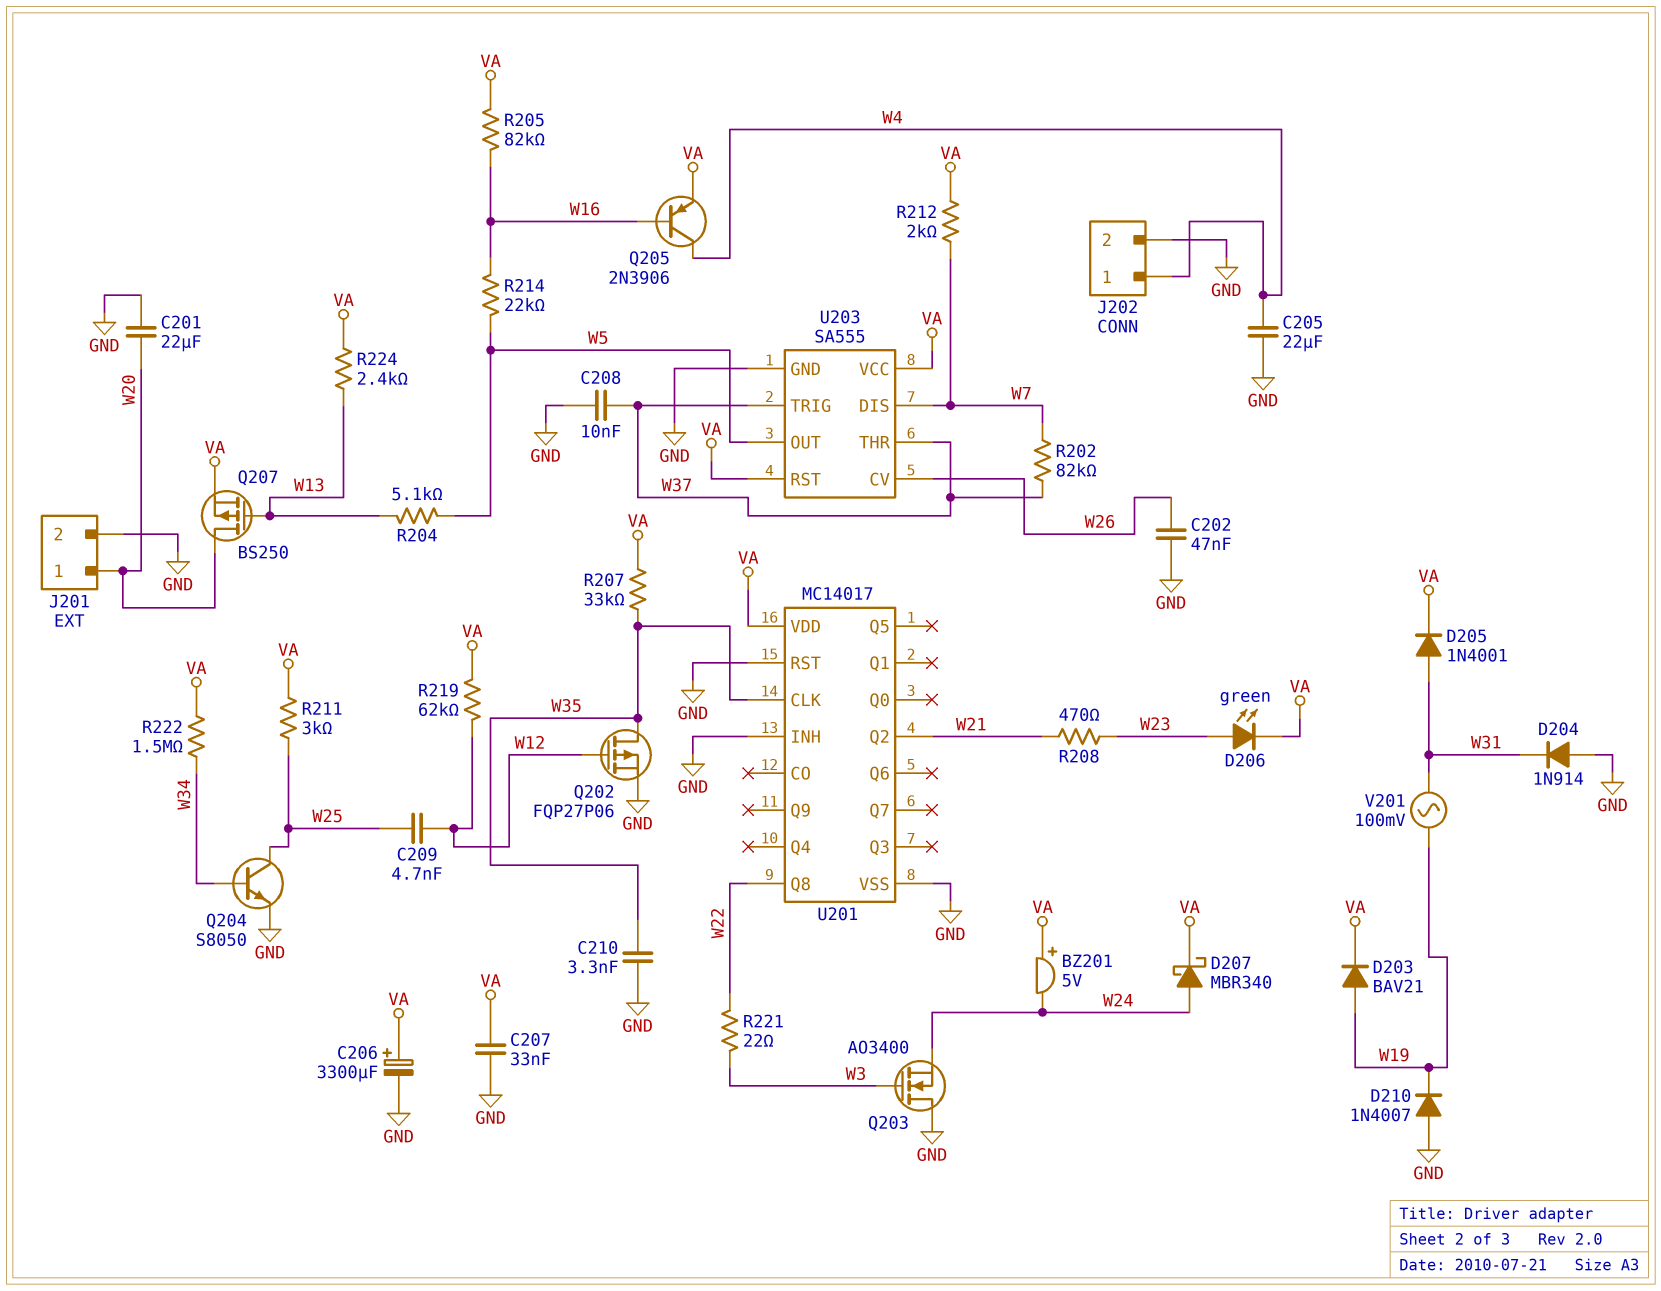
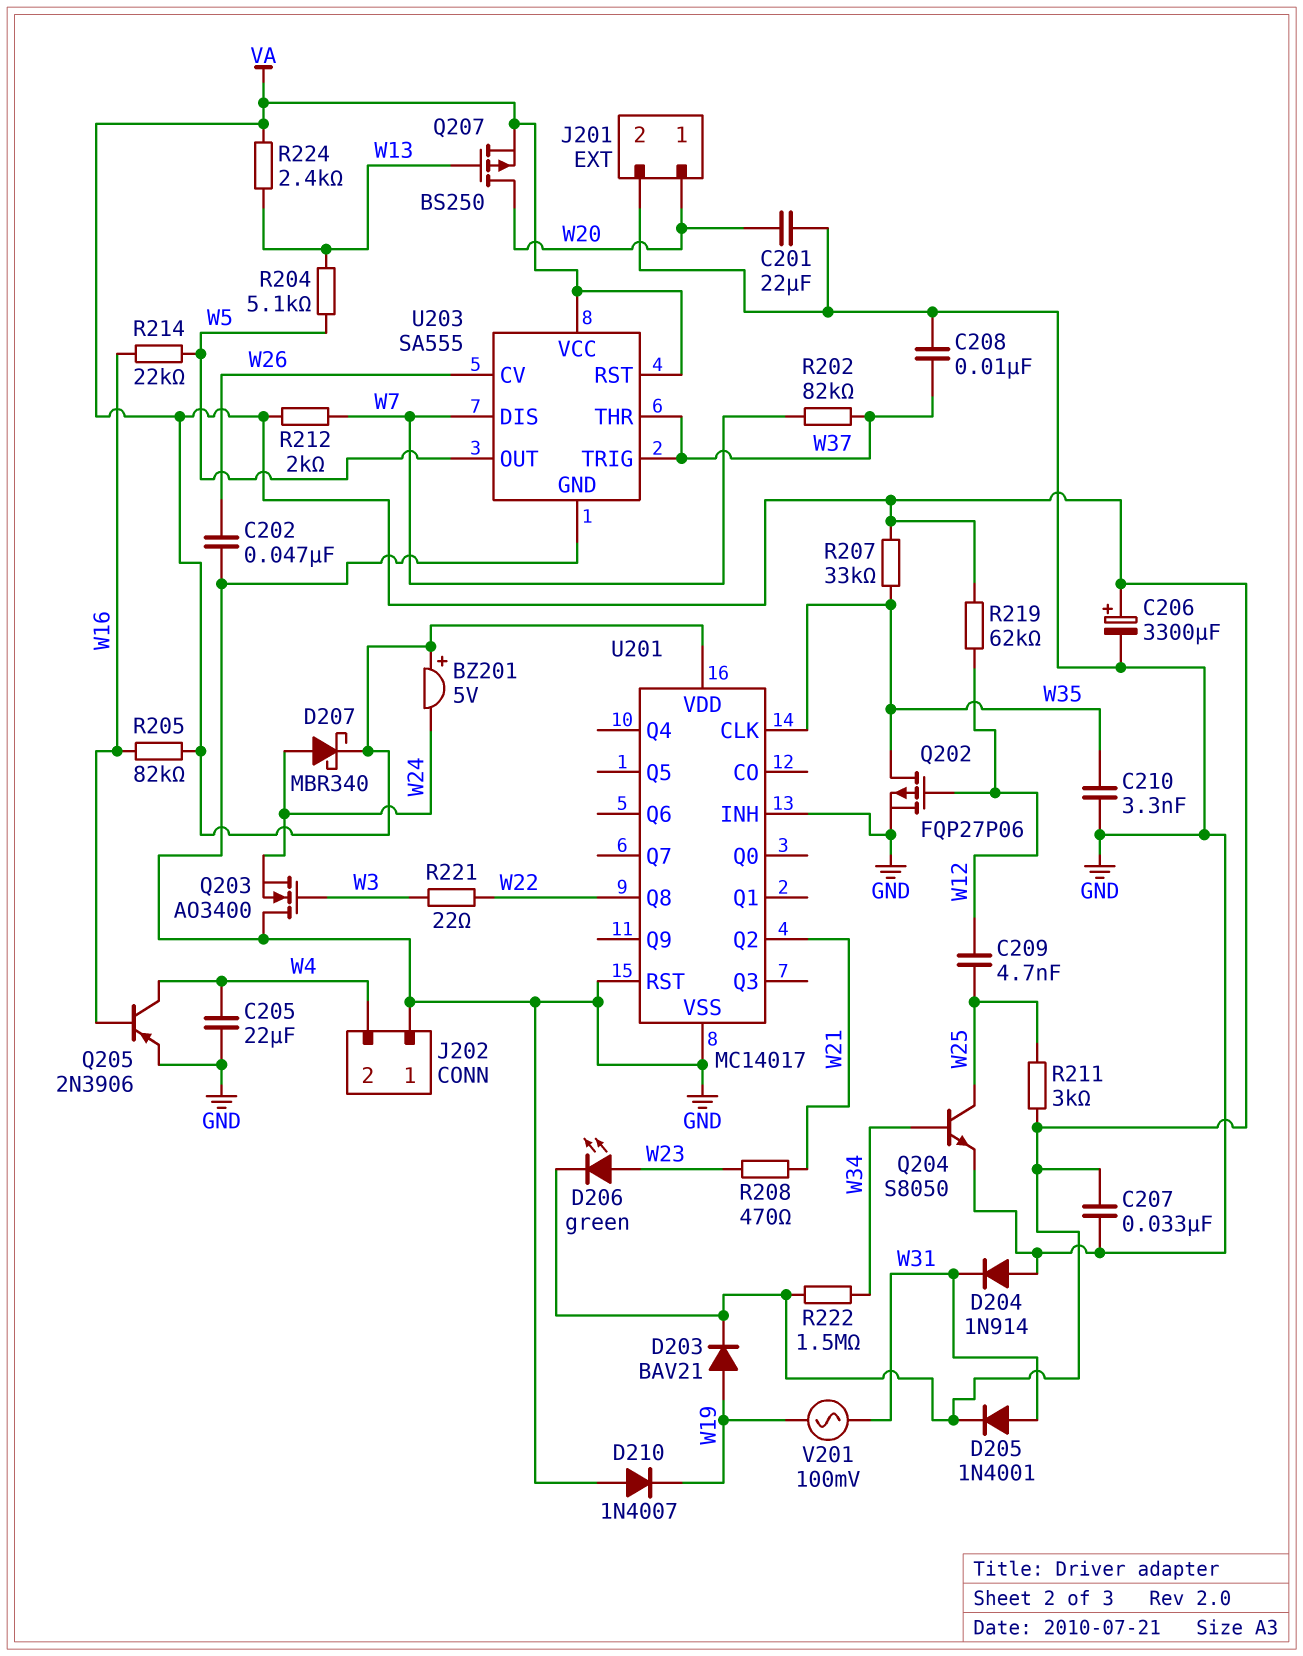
J202 pin 1: W4 -> GND
J202 pin 2: GND -> W4
Q205: PNP 2N3906 (B W16, C W4, E VA) -> PNP 2N3906 (B W16, C W4, E GND)

